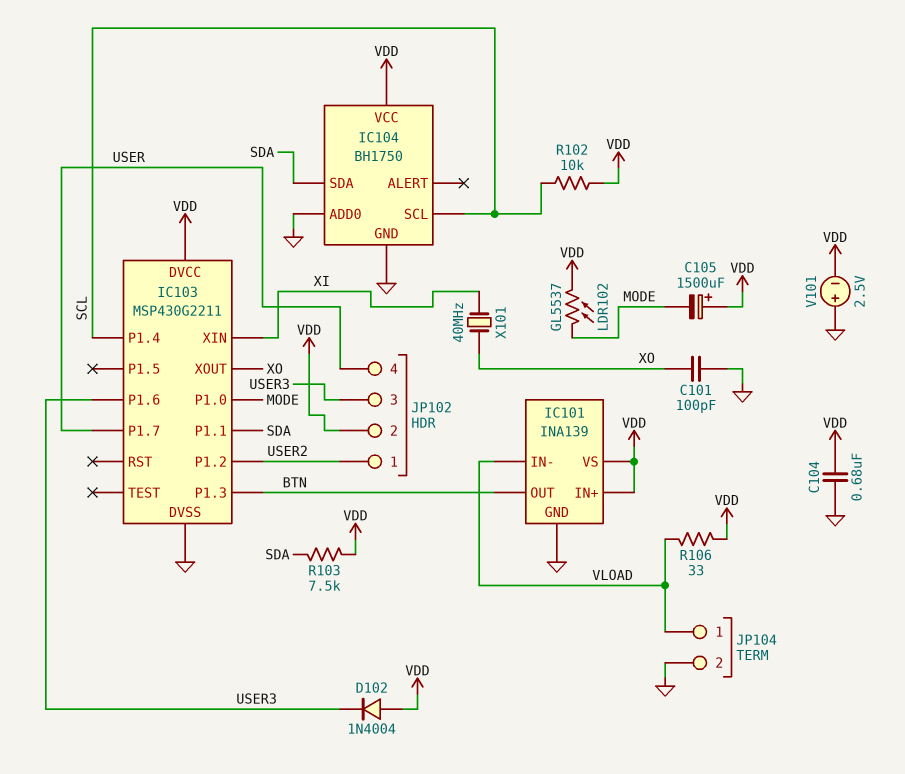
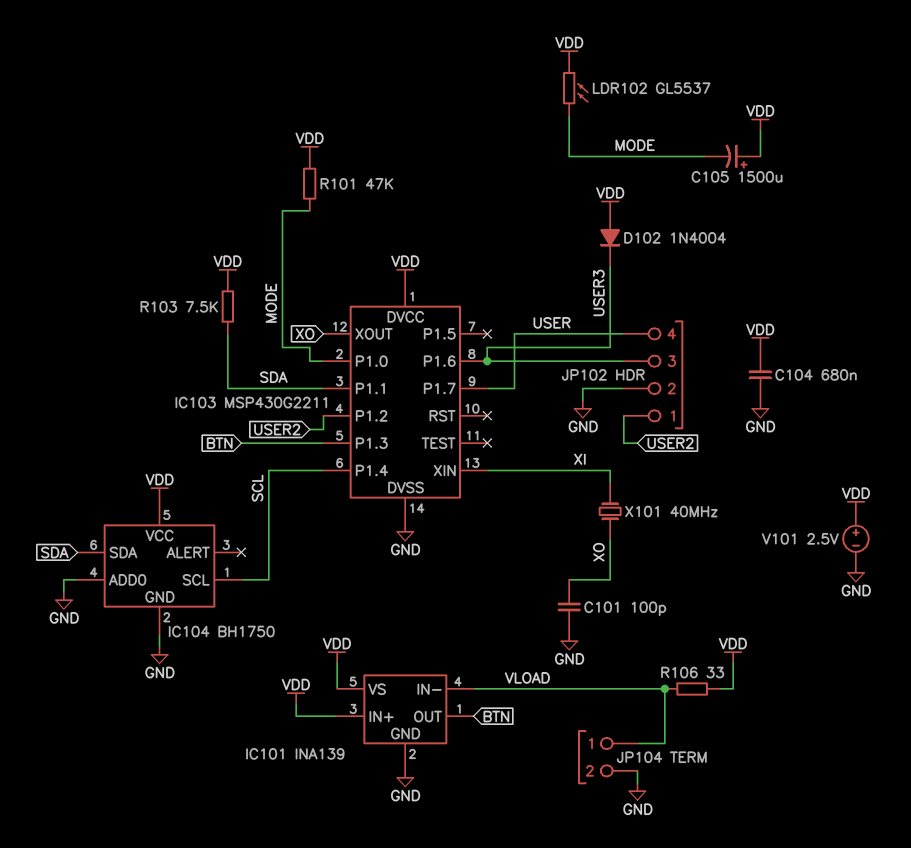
JP102 pin 2: VDD -> GND
R101: none -> 47k (MODE, VDD)
R102: 10k (SCL, VDD) -> none
V101: 2.5V (plus GND, minus VDD) -> 2.5V (plus VDD, minus GND)

